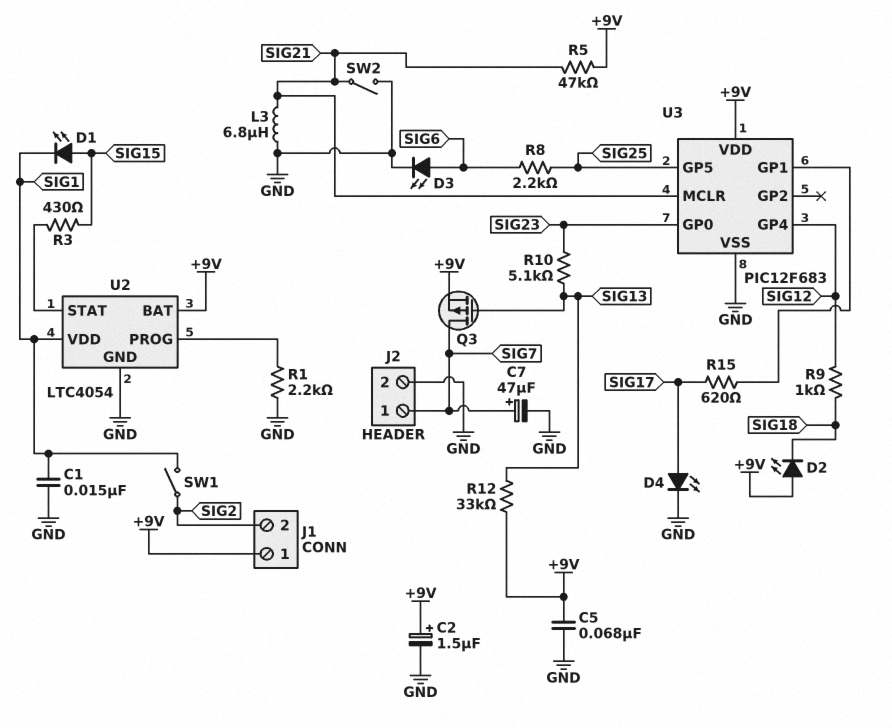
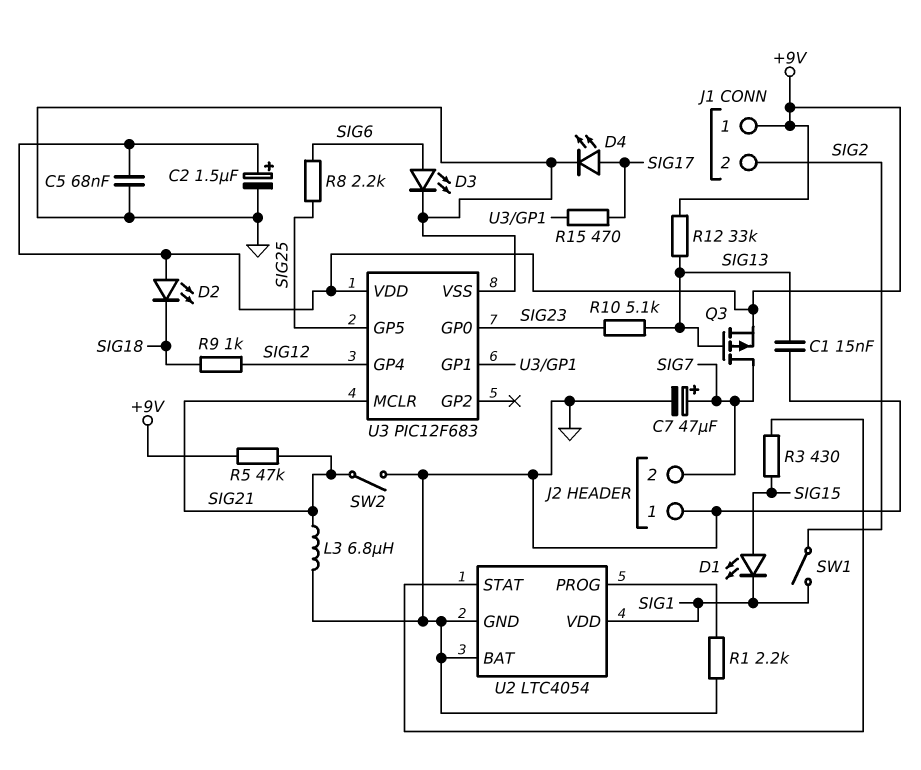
C1: 15nF (GND, SIG1) -> 15nF (GND, SIG13)
J2 pin 1: SIG7 -> GND
J2 pin 2: GND -> SIG7
R15: 620 (SIG17, U3/GP1) -> 470 (SIG17, U3/GP1)
U2 pin BAT: +9V -> GND

